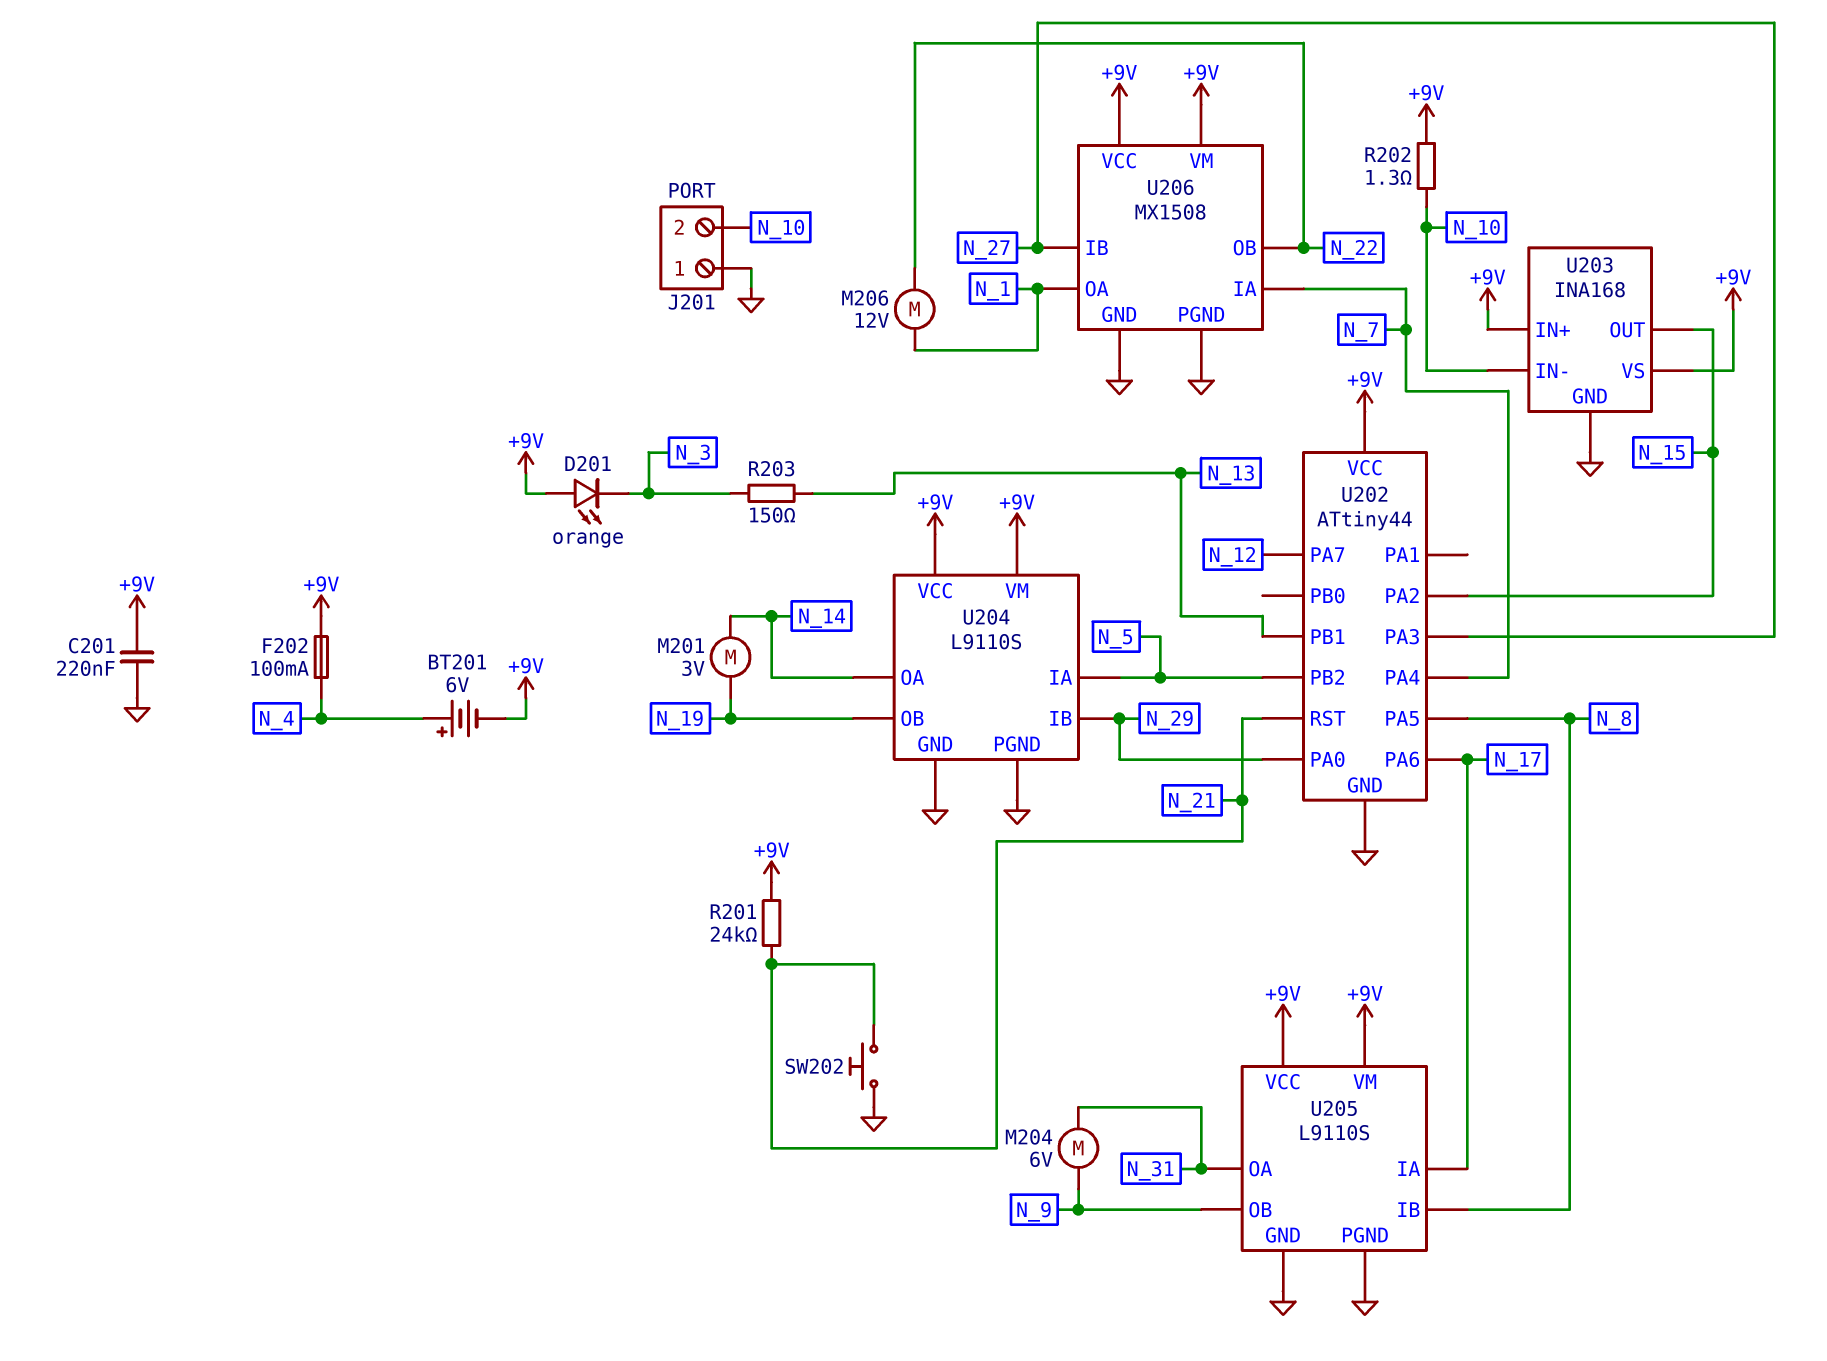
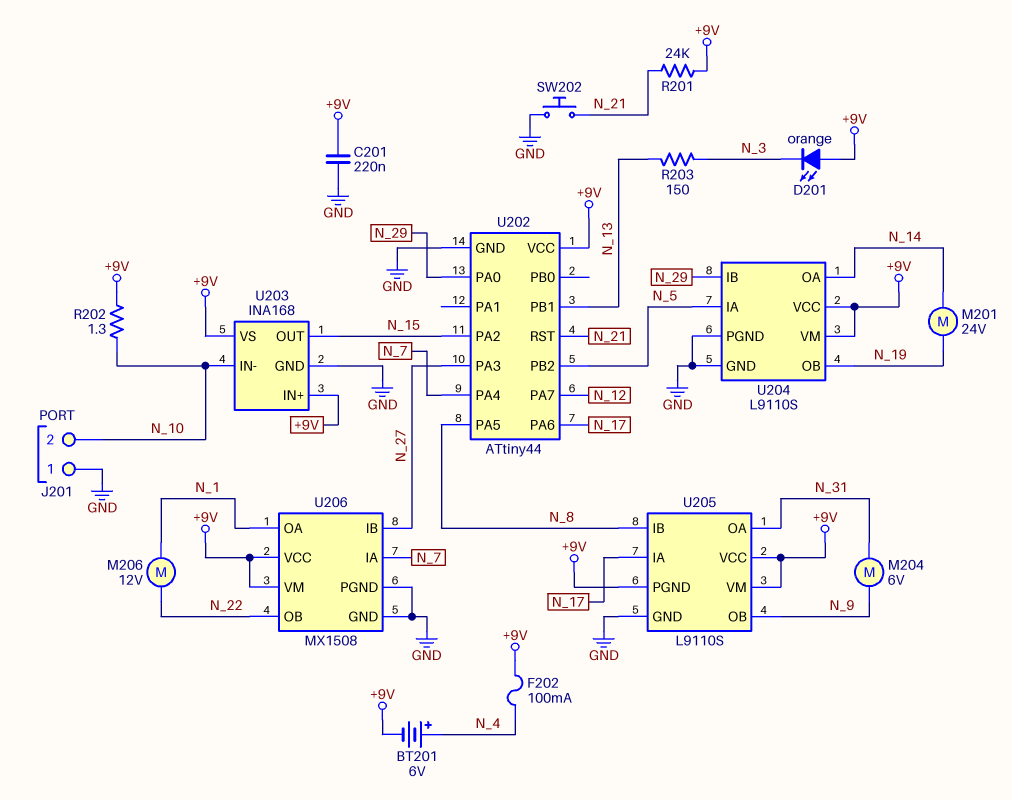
M201: motor 3V (N_14, N_19) -> motor 24V (N_14, N_19)
U205 pin PGND: GND -> +9V

